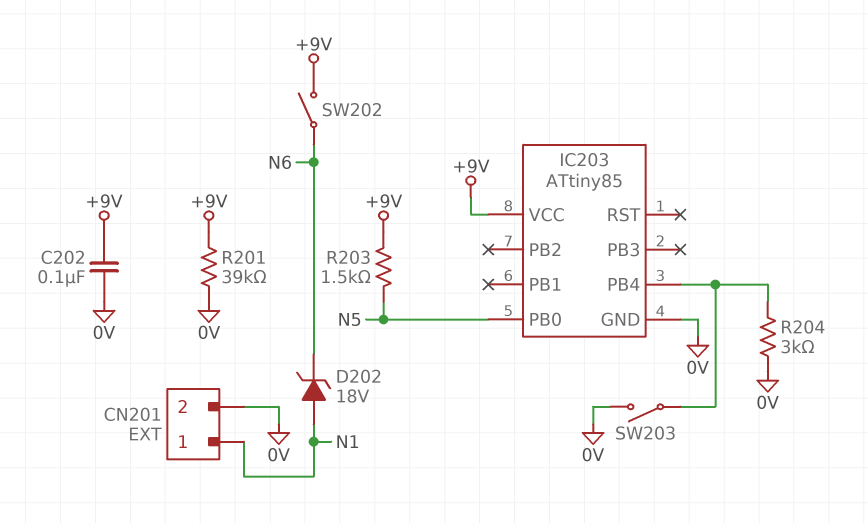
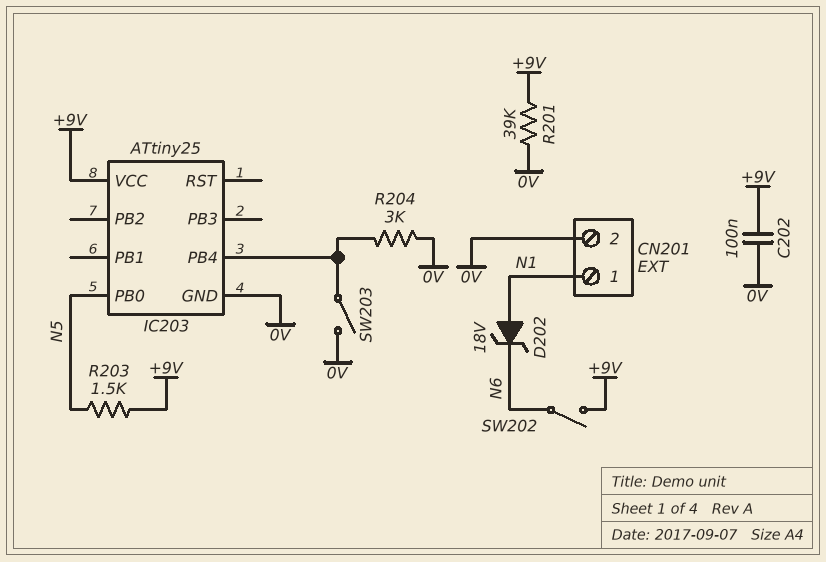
IC203: ATtiny85 -> ATtiny25

